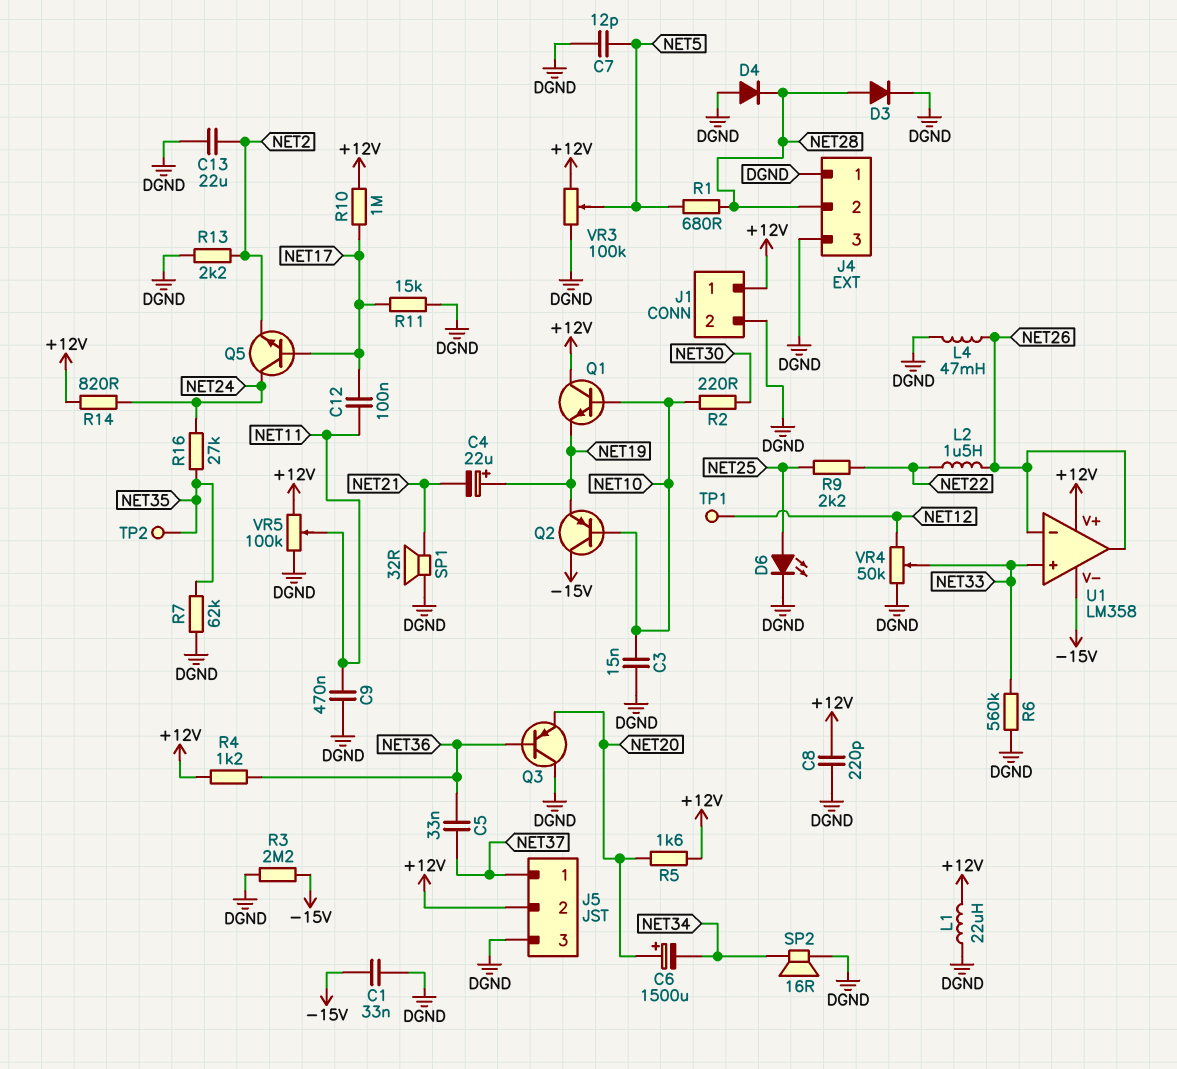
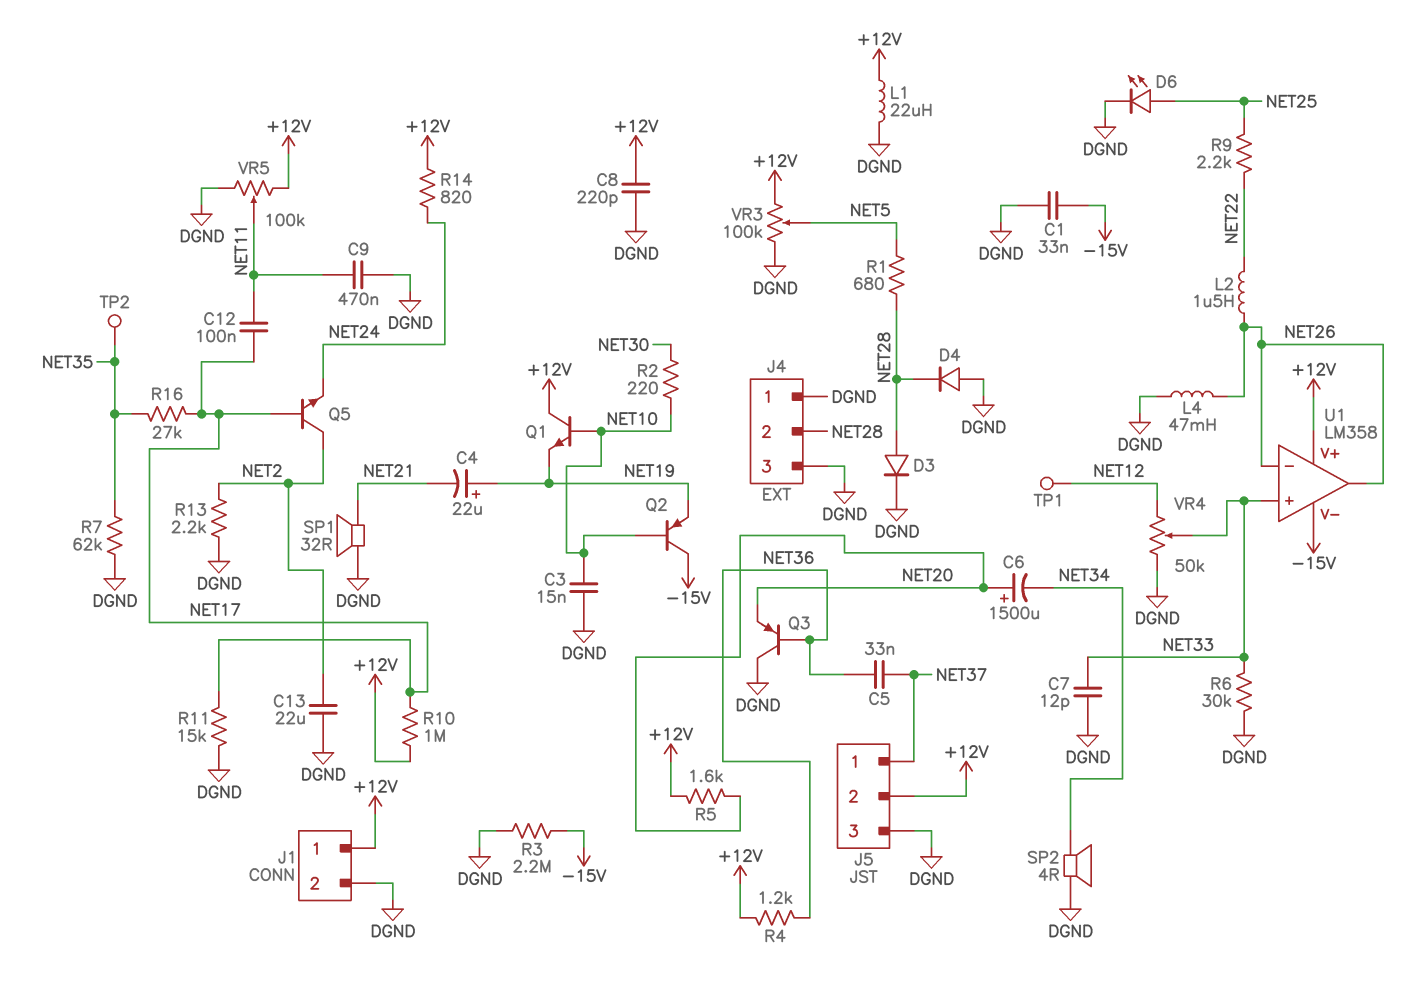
C7: 12pF (DGND, NET5) -> 12pF (DGND, NET33)
Q5: NPN (B NET17, C NET24, E NET2) -> NPN (B NET17, C NET2, E NET24)
R6: 560k (DGND, NET33) -> 30k (DGND, NET33)
R16: 27k (NET24, NET35) -> 27k (NET17, NET35)
SP2: speaker 16R (DGND, NET34) -> speaker 4R (DGND, NET34)

